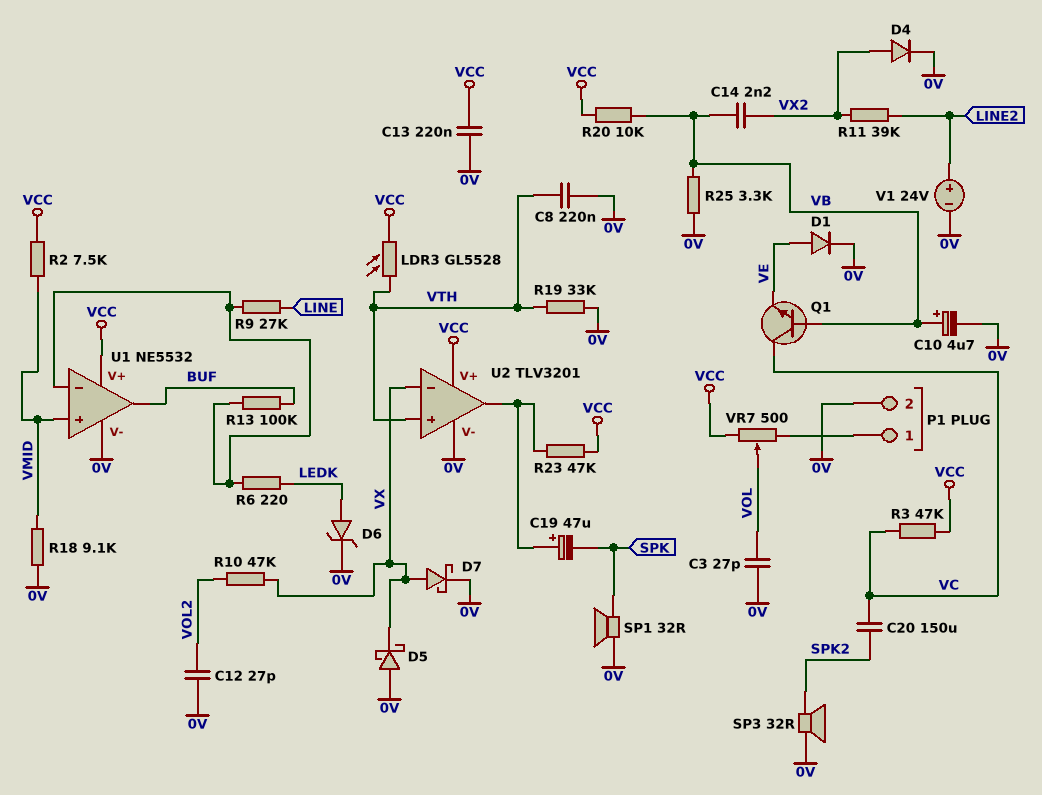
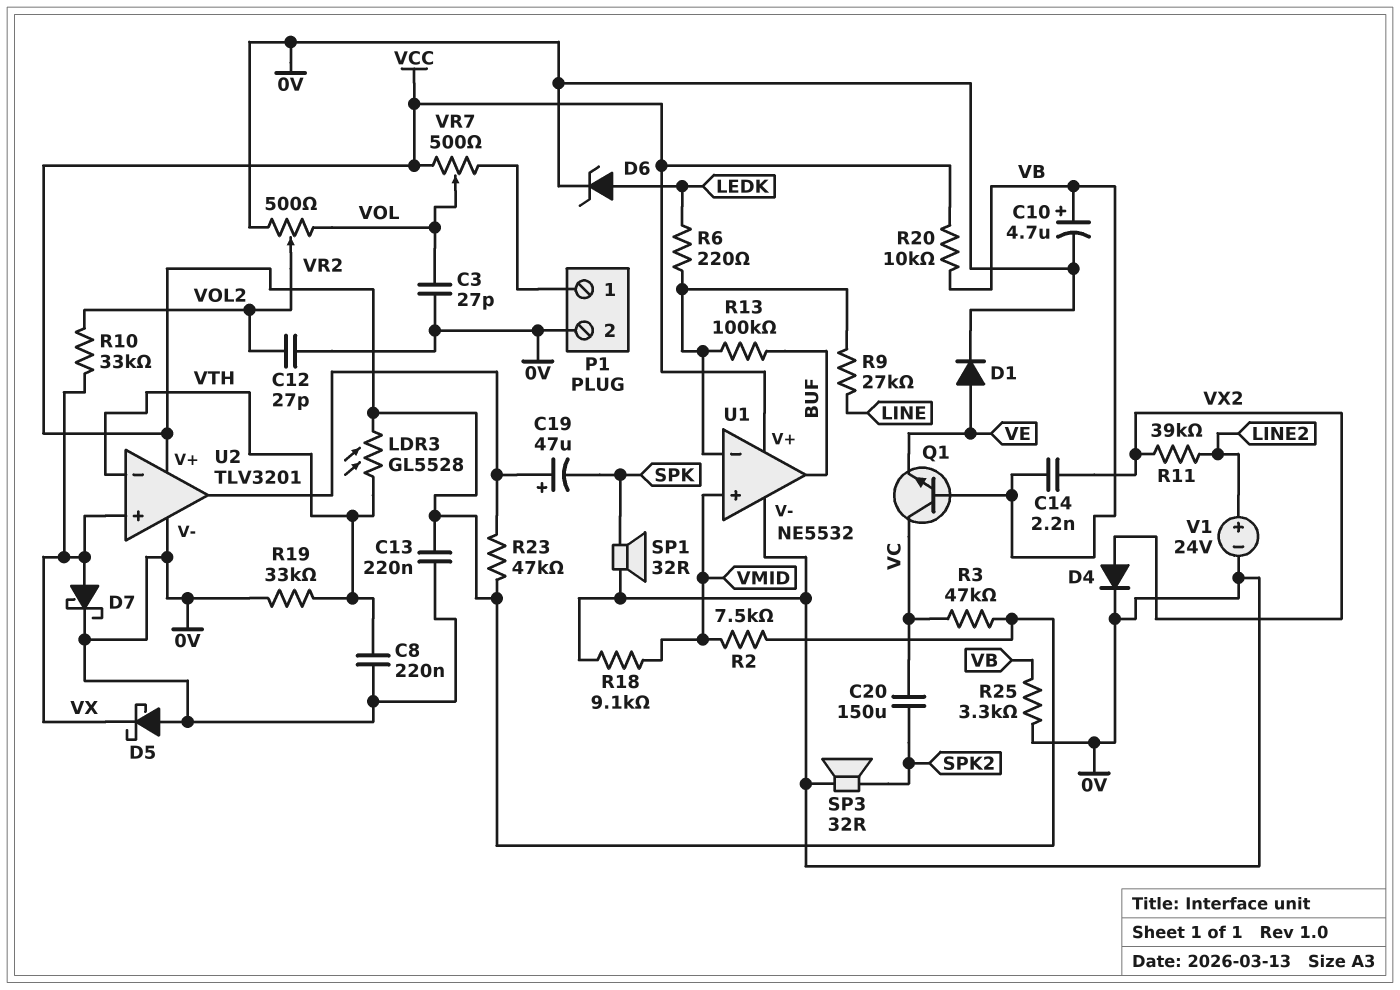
R10: 47k (VOL2, VX) -> 33k (VOL2, VX)
U2 pin in+: VTH -> VX
U2 pin in-: VX -> VTH
VR2: none -> 500 (0V, VOL, wiper VOL2)

